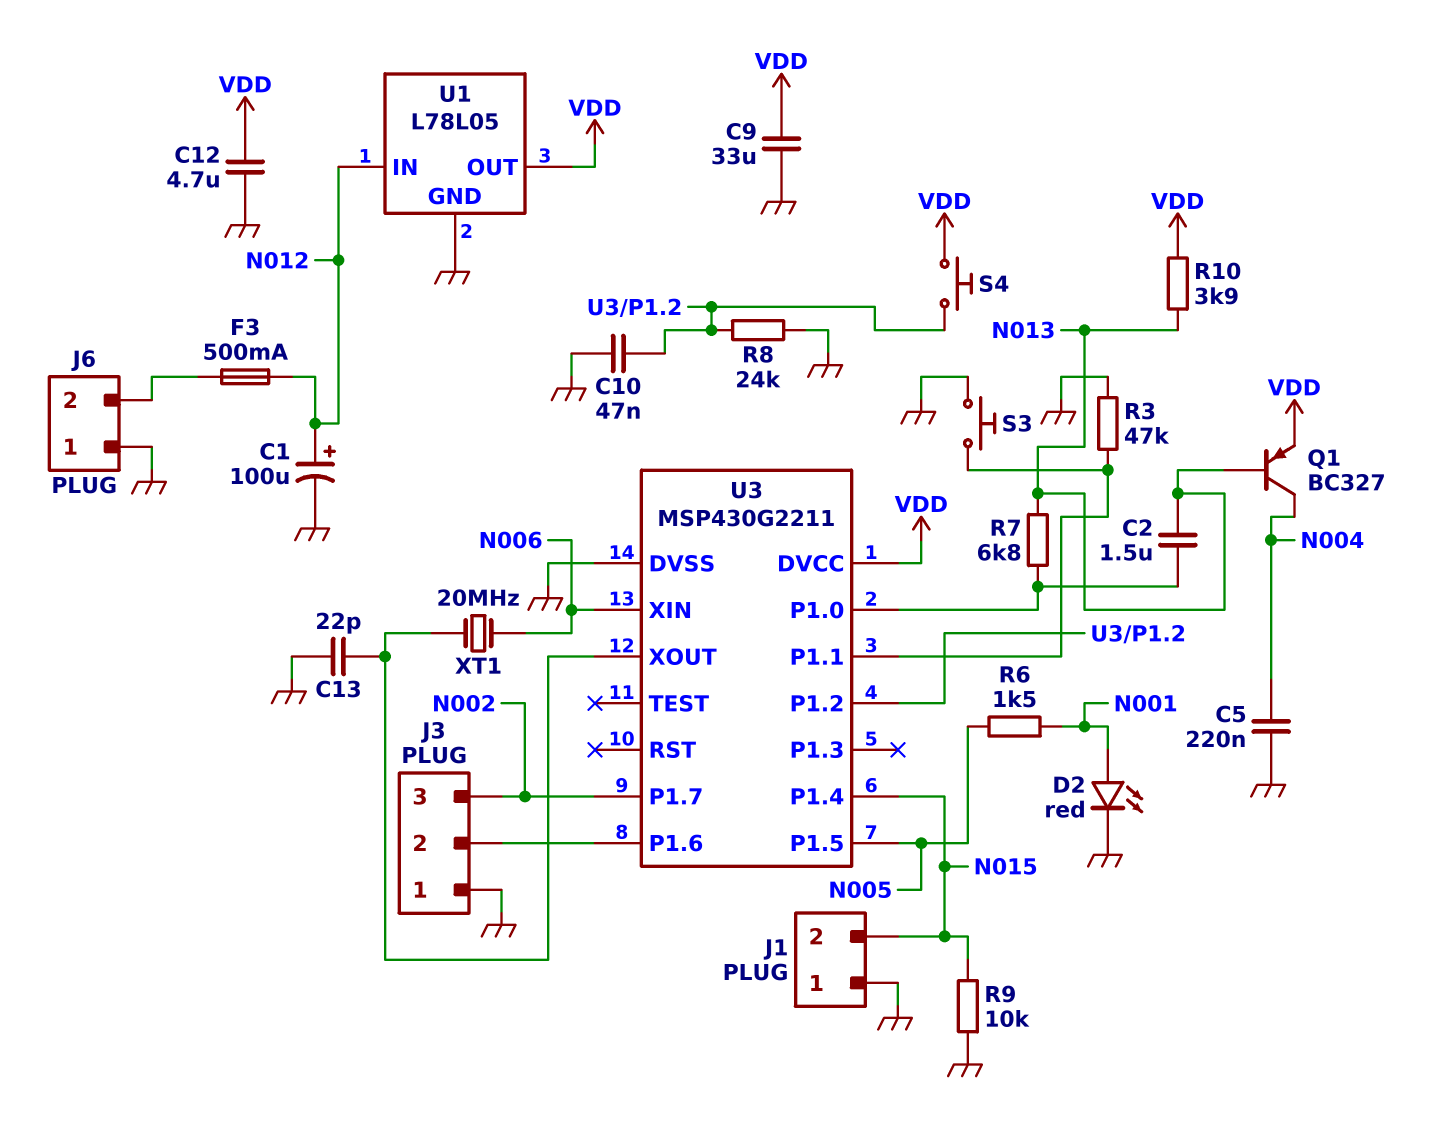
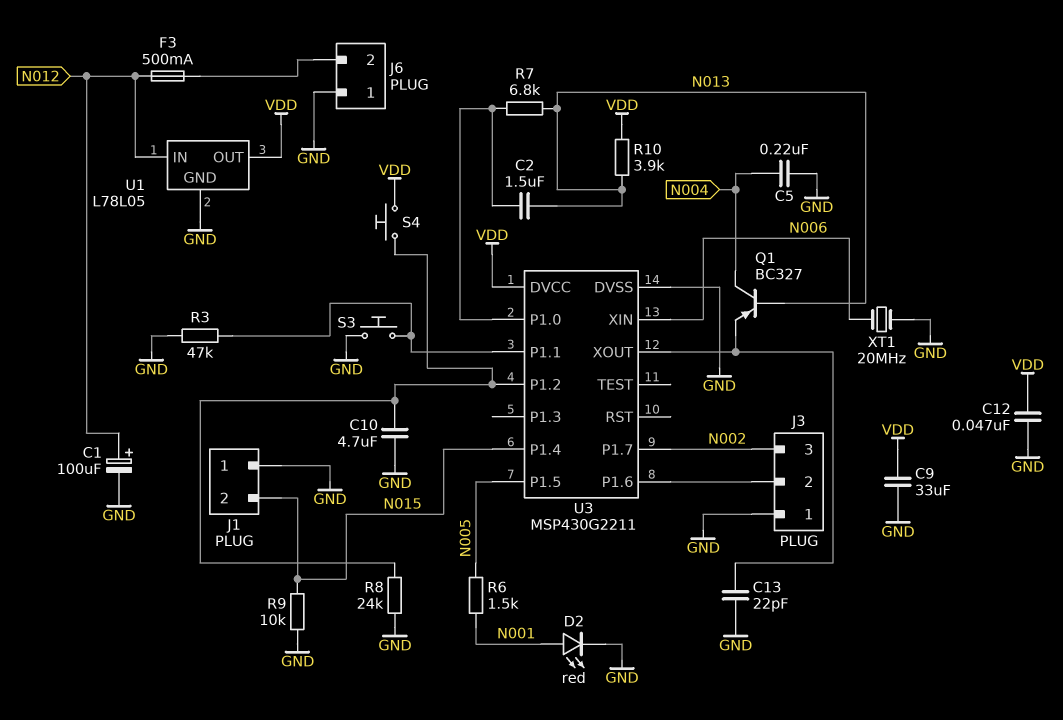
C10: 47nF (GND, U3/P1.2) -> 4.7uF (GND, U3/P1.2)
C12: 4.7uF (GND, VDD) -> 47nF (GND, VDD)
Q1: PNP BC327 (B N013, C N004, E VDD) -> PNP BC327 (B N013, C N004, E U3/XOUT)
XT1: 20MHz (N006, U3/XOUT) -> 20MHz (GND, N006)

